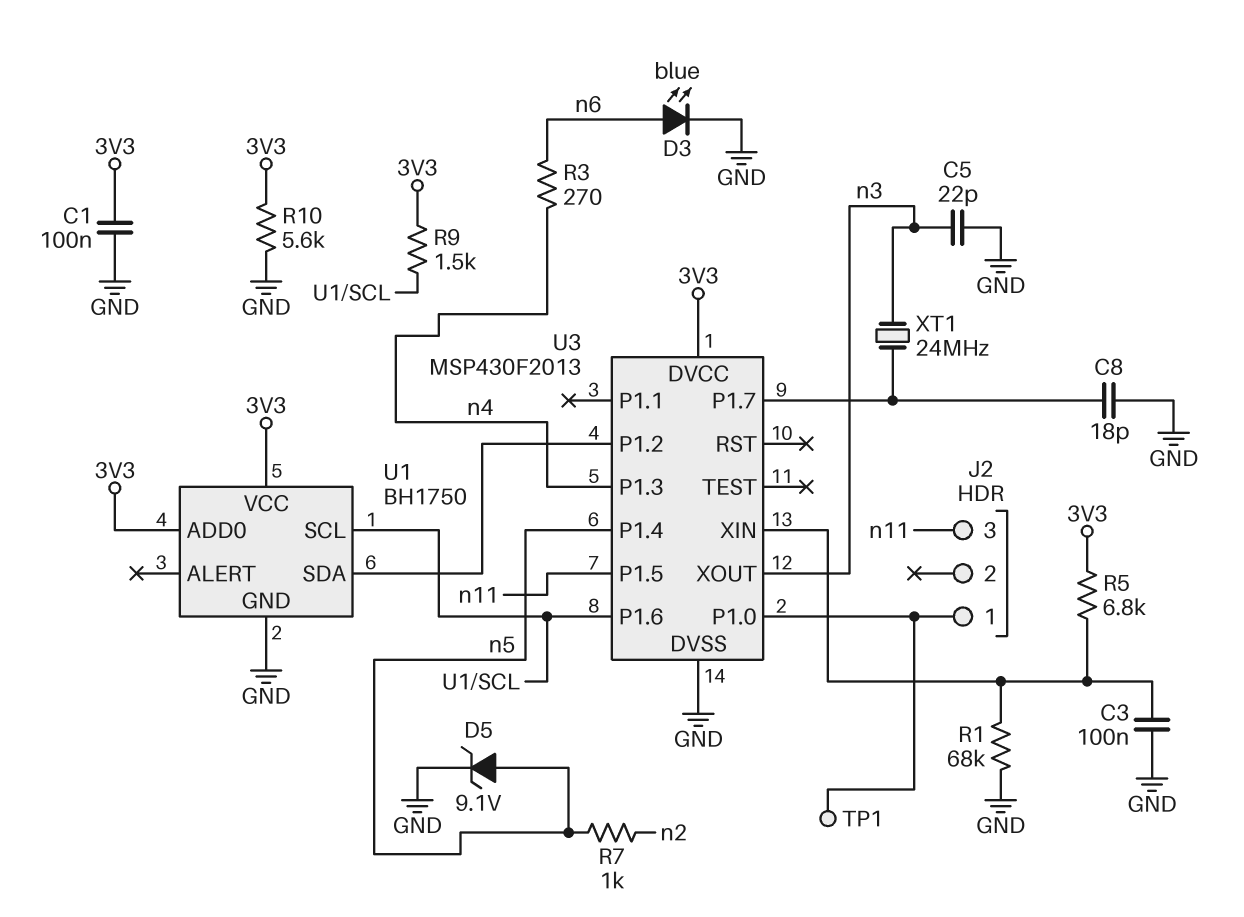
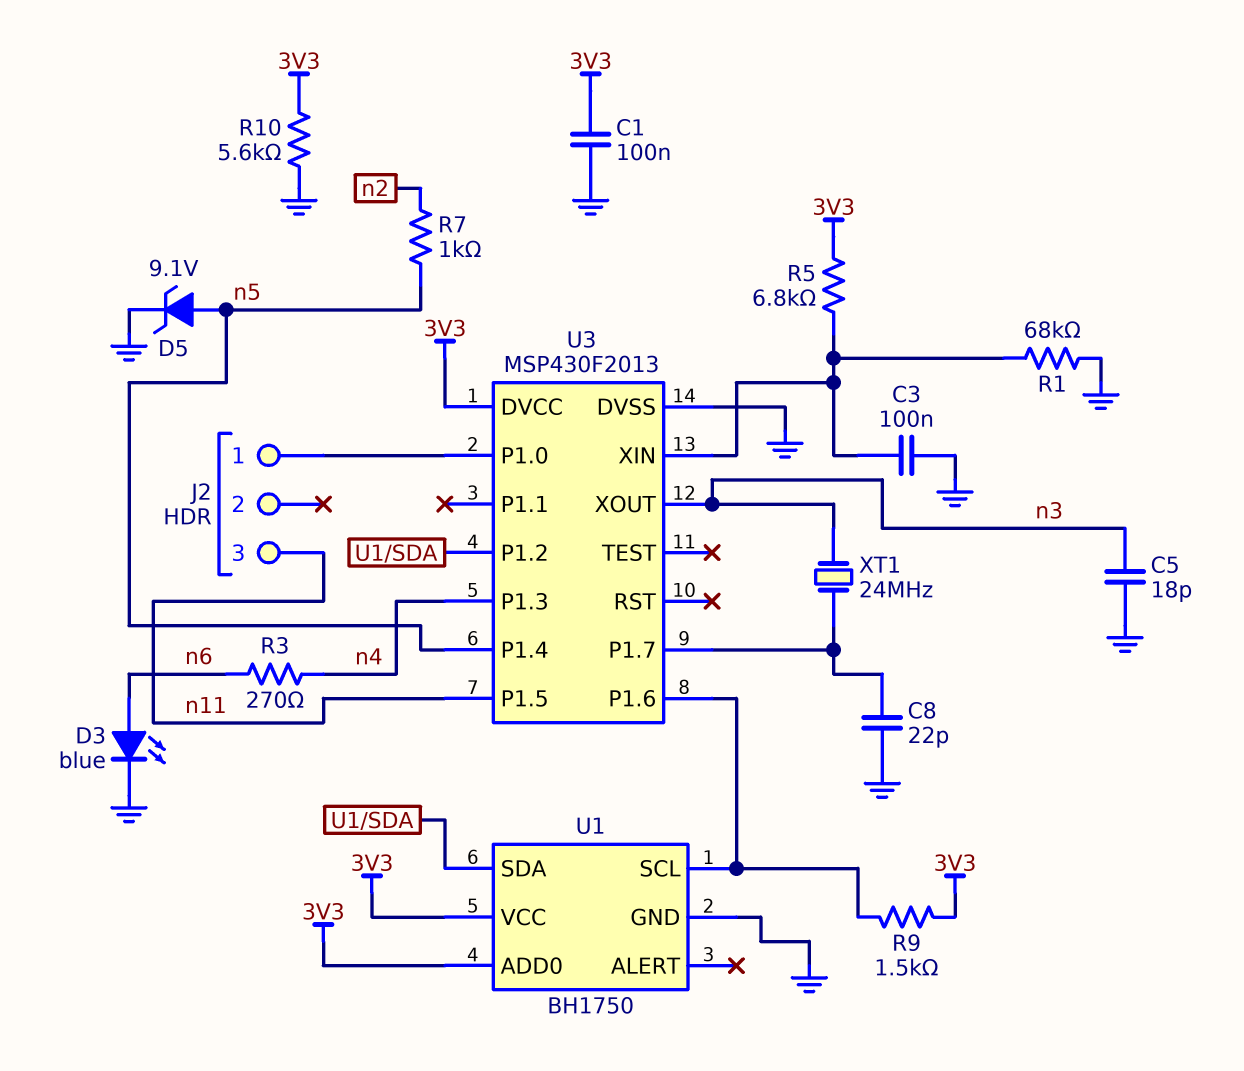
C5: 22pF (GND, n3) -> 18pF (GND, n3)
C8: 18pF (GND, U3/P1.7) -> 22pF (GND, U3/P1.7)
TP1: test point (J2/1) -> none

